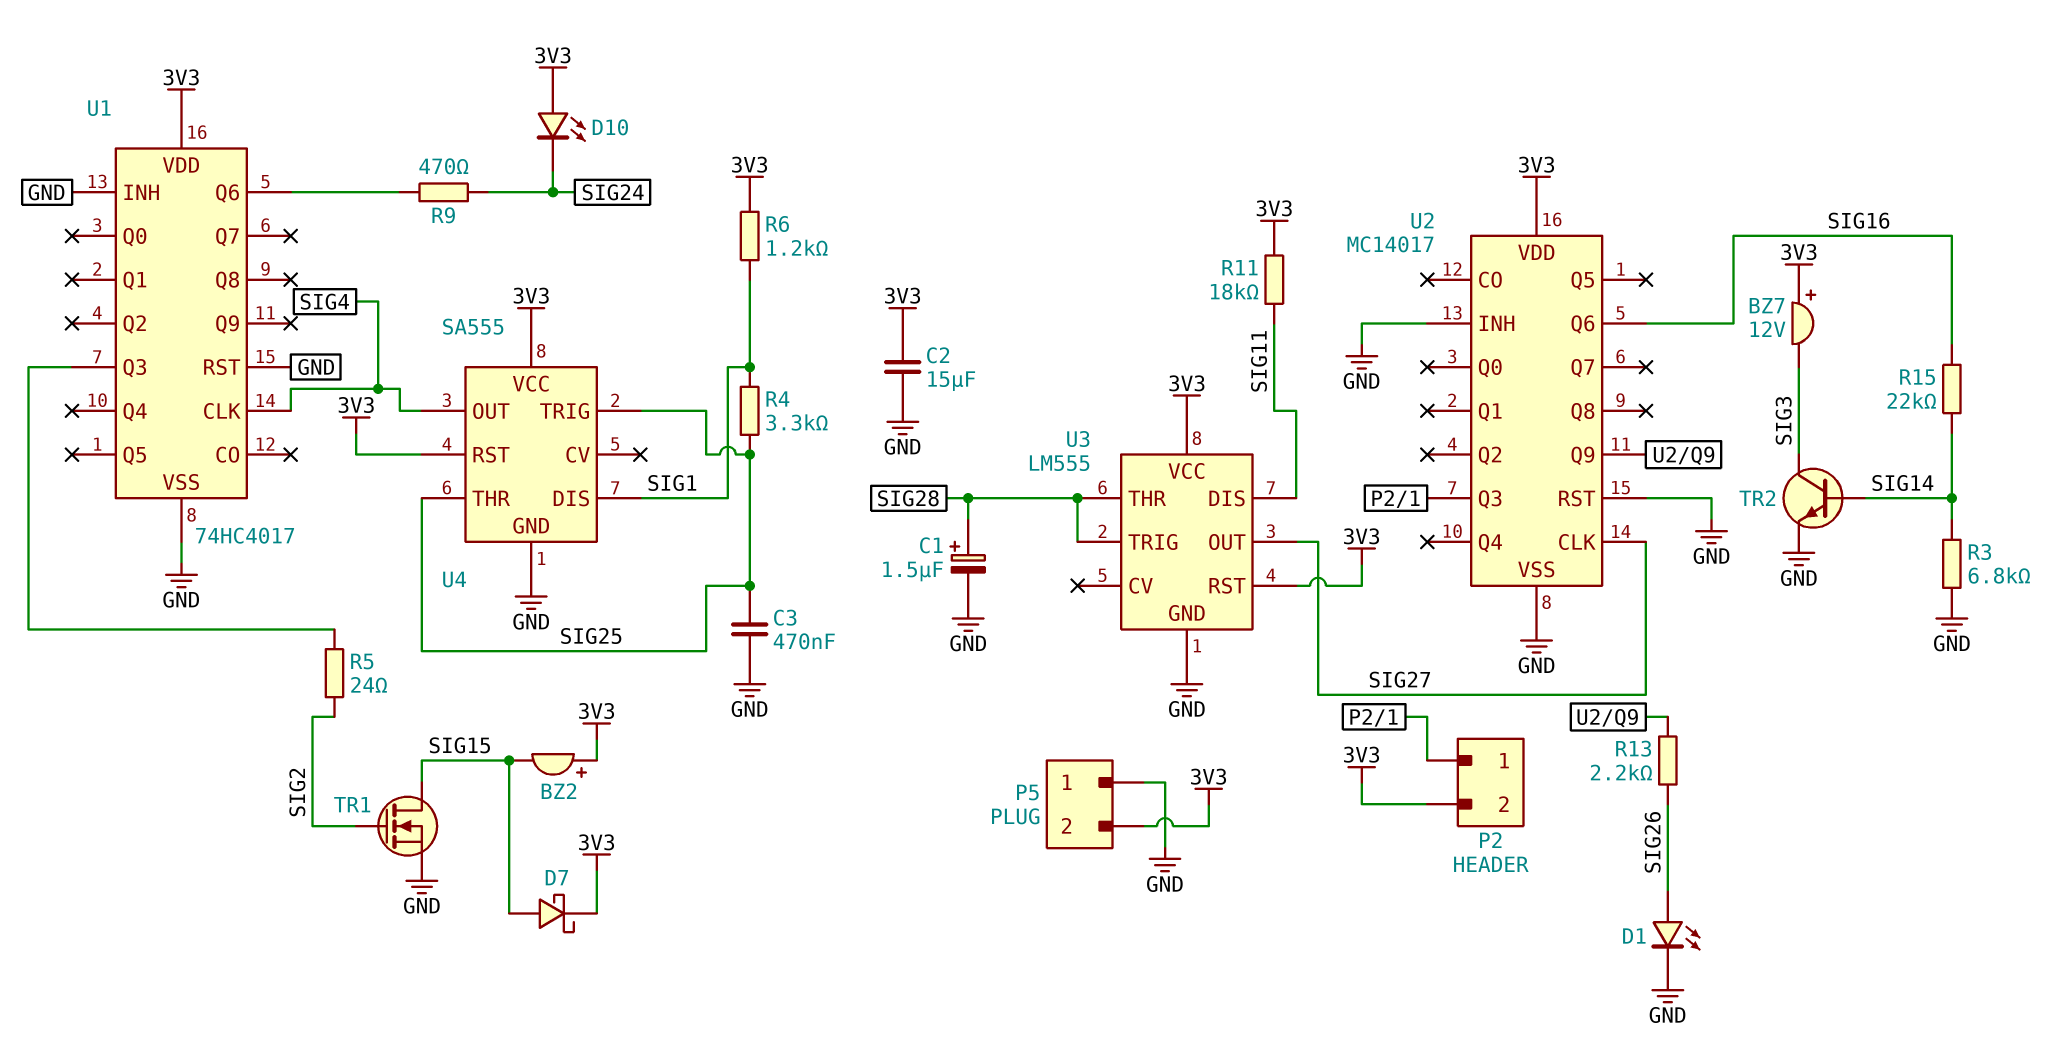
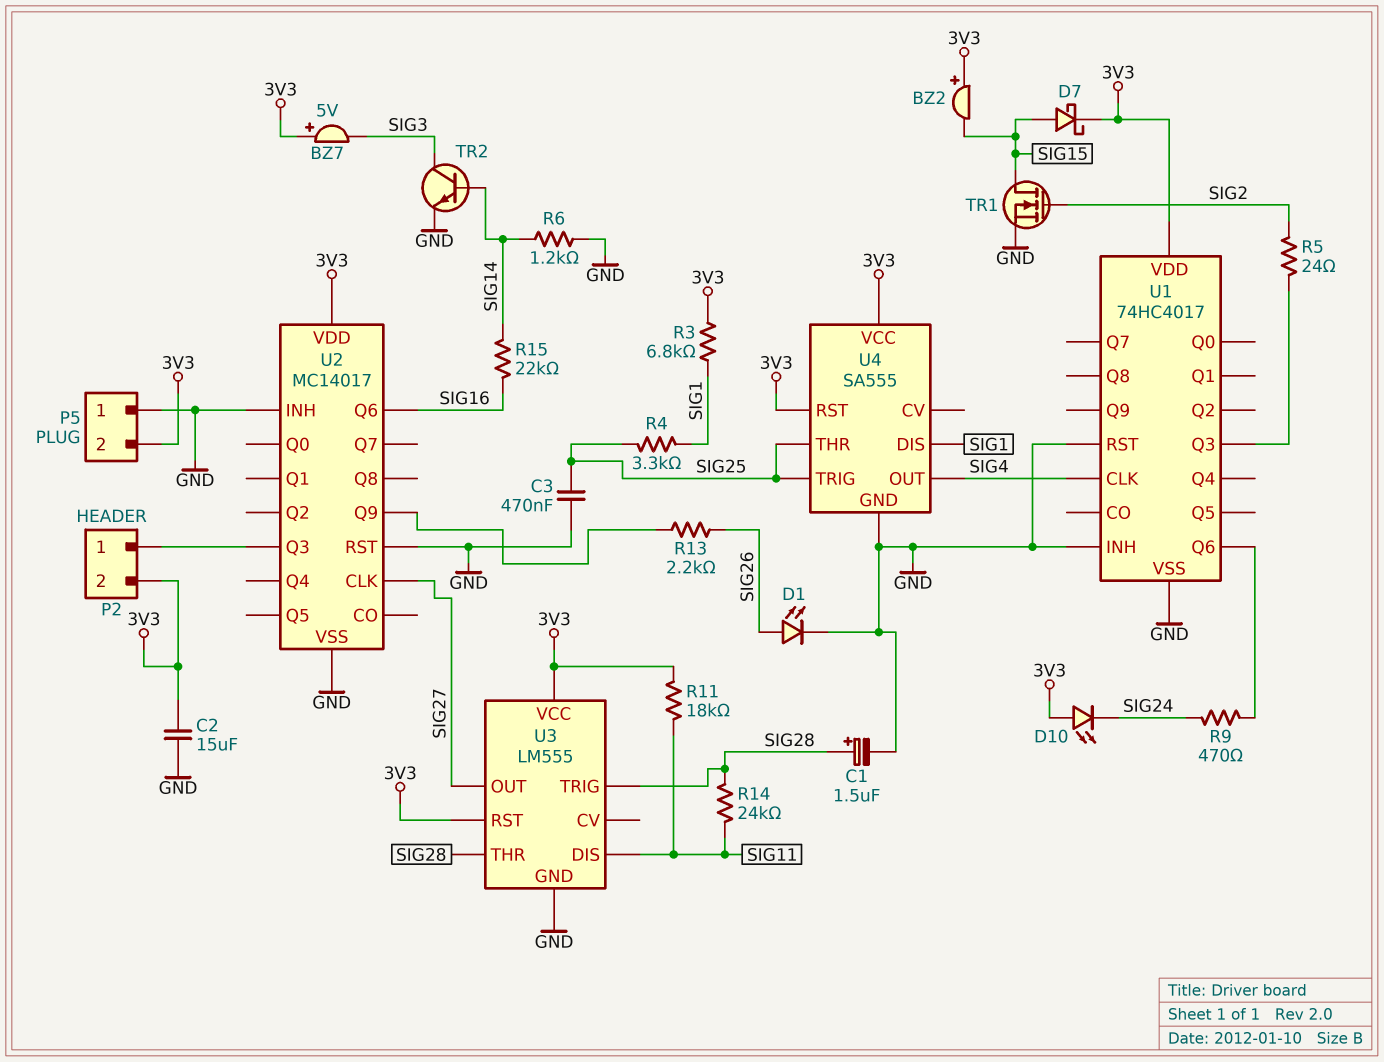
BZ7: buzzer 12V (plus 3V3, minus SIG3) -> buzzer 5V (plus 3V3, minus SIG3)
R3: 6.8k (GND, SIG14) -> 6.8k (3V3, SIG1)
R6: 1.2k (3V3, SIG1) -> 1.2k (GND, SIG14)
R14: none -> 24k (SIG11, SIG28)

